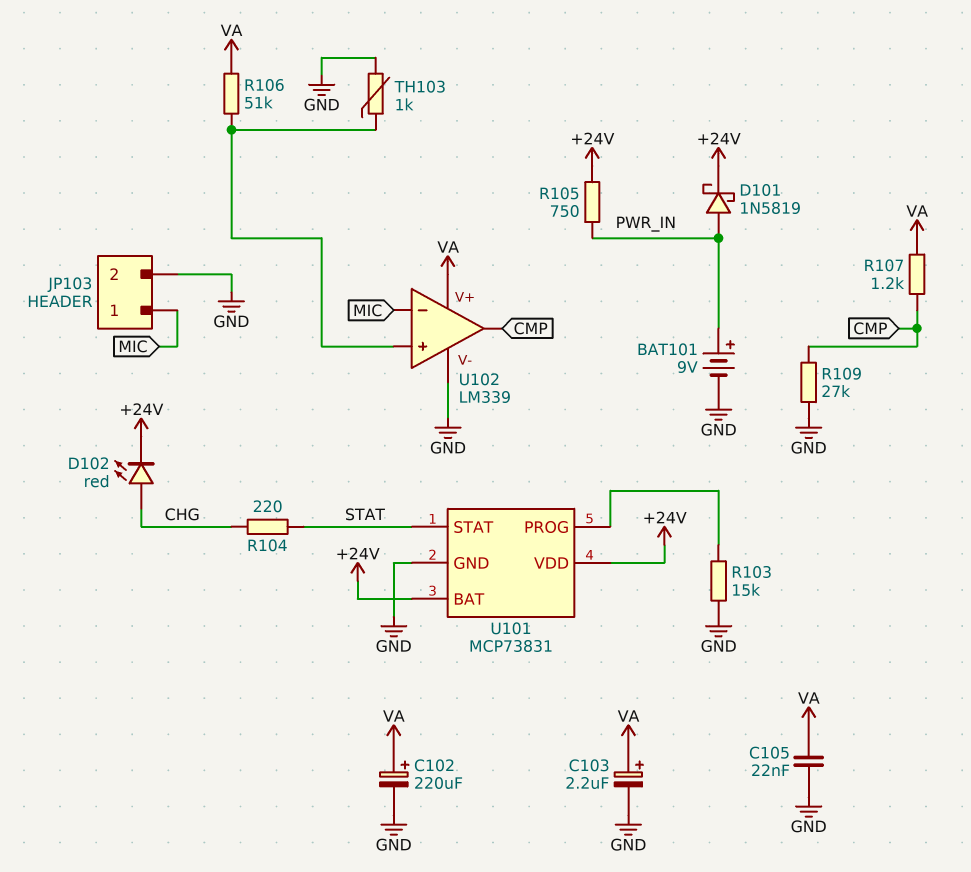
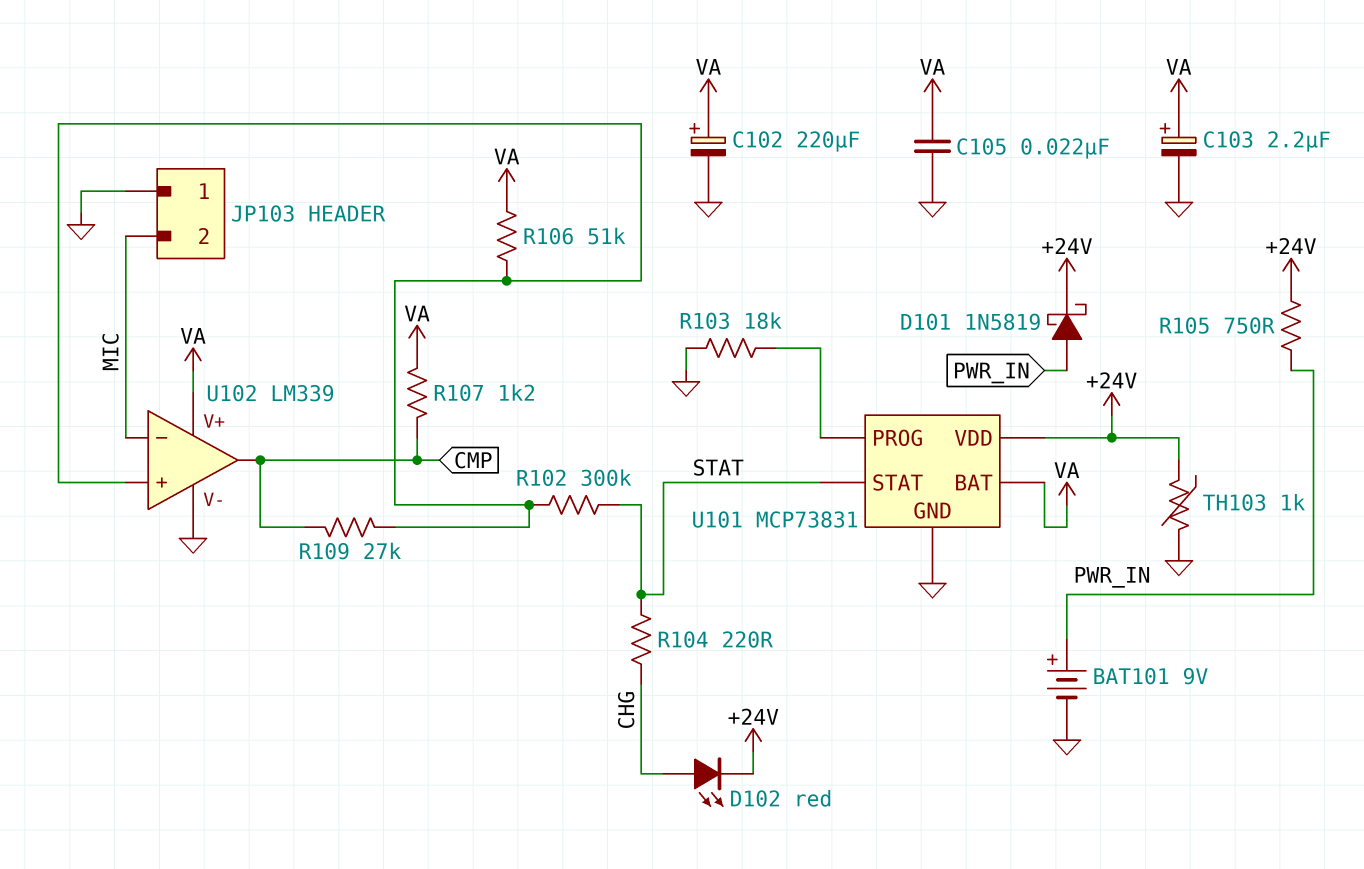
JP103 pin 1: MIC -> GND
JP103 pin 2: GND -> MIC
R102: none -> 300k (STAT, U102/in+)
R103: 15k (GND, U101/PROG) -> 18k (GND, U101/PROG)
R109: 27k (CMP, GND) -> 27k (CMP, U102/in+)
TH103: 1k (GND, U102/in+) -> 1k (+24V, GND)
U101 pin BAT: +24V -> VA

